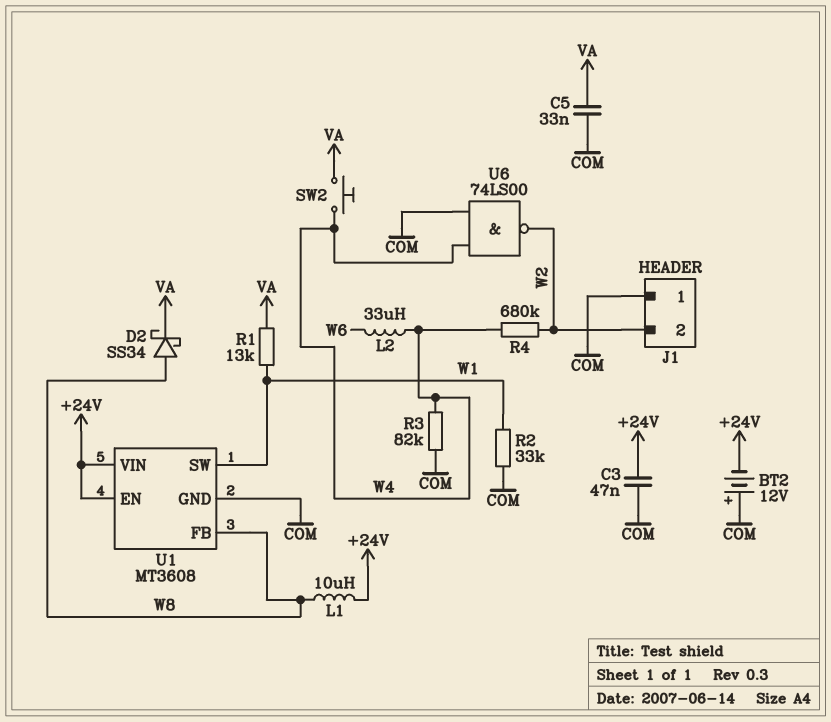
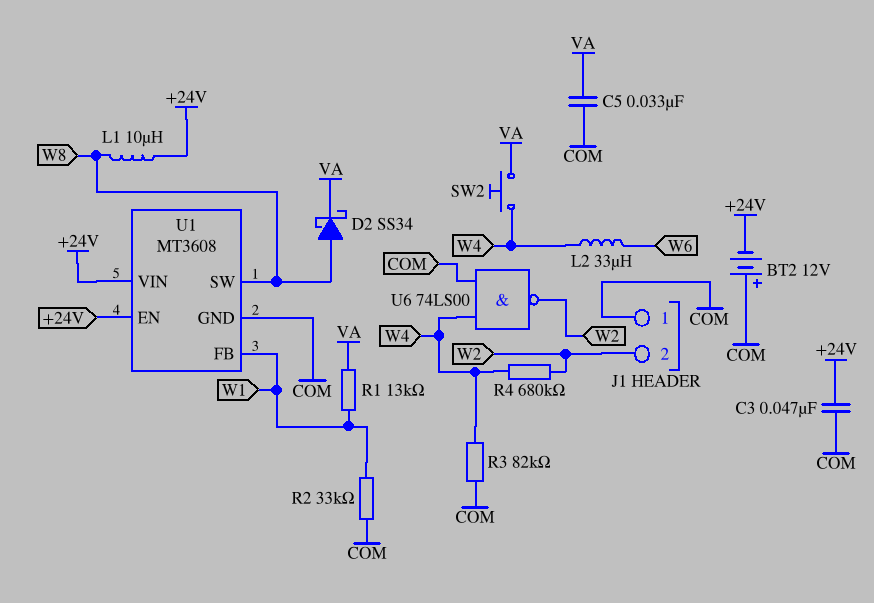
U1 pin FB: W8 -> W1
U1 pin SW: W1 -> W8

